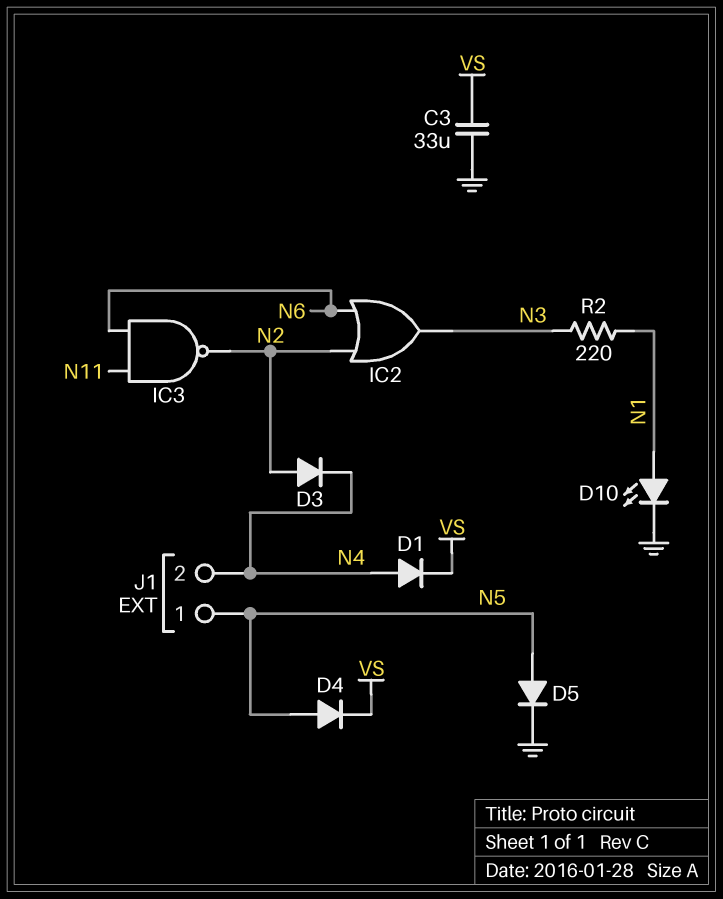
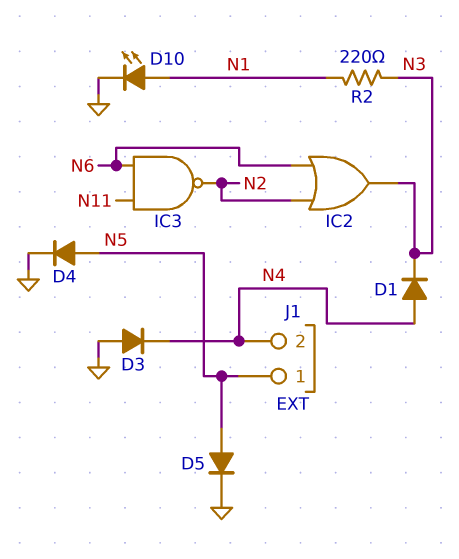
C3: 33uF (GND, VS) -> none
D1: diode (A N4, K VS) -> diode (A N4, K N3)
D3: diode (A N2, K N4) -> diode (A GND, K N4)
D4: diode (A N5, K VS) -> diode (A N5, K GND)

